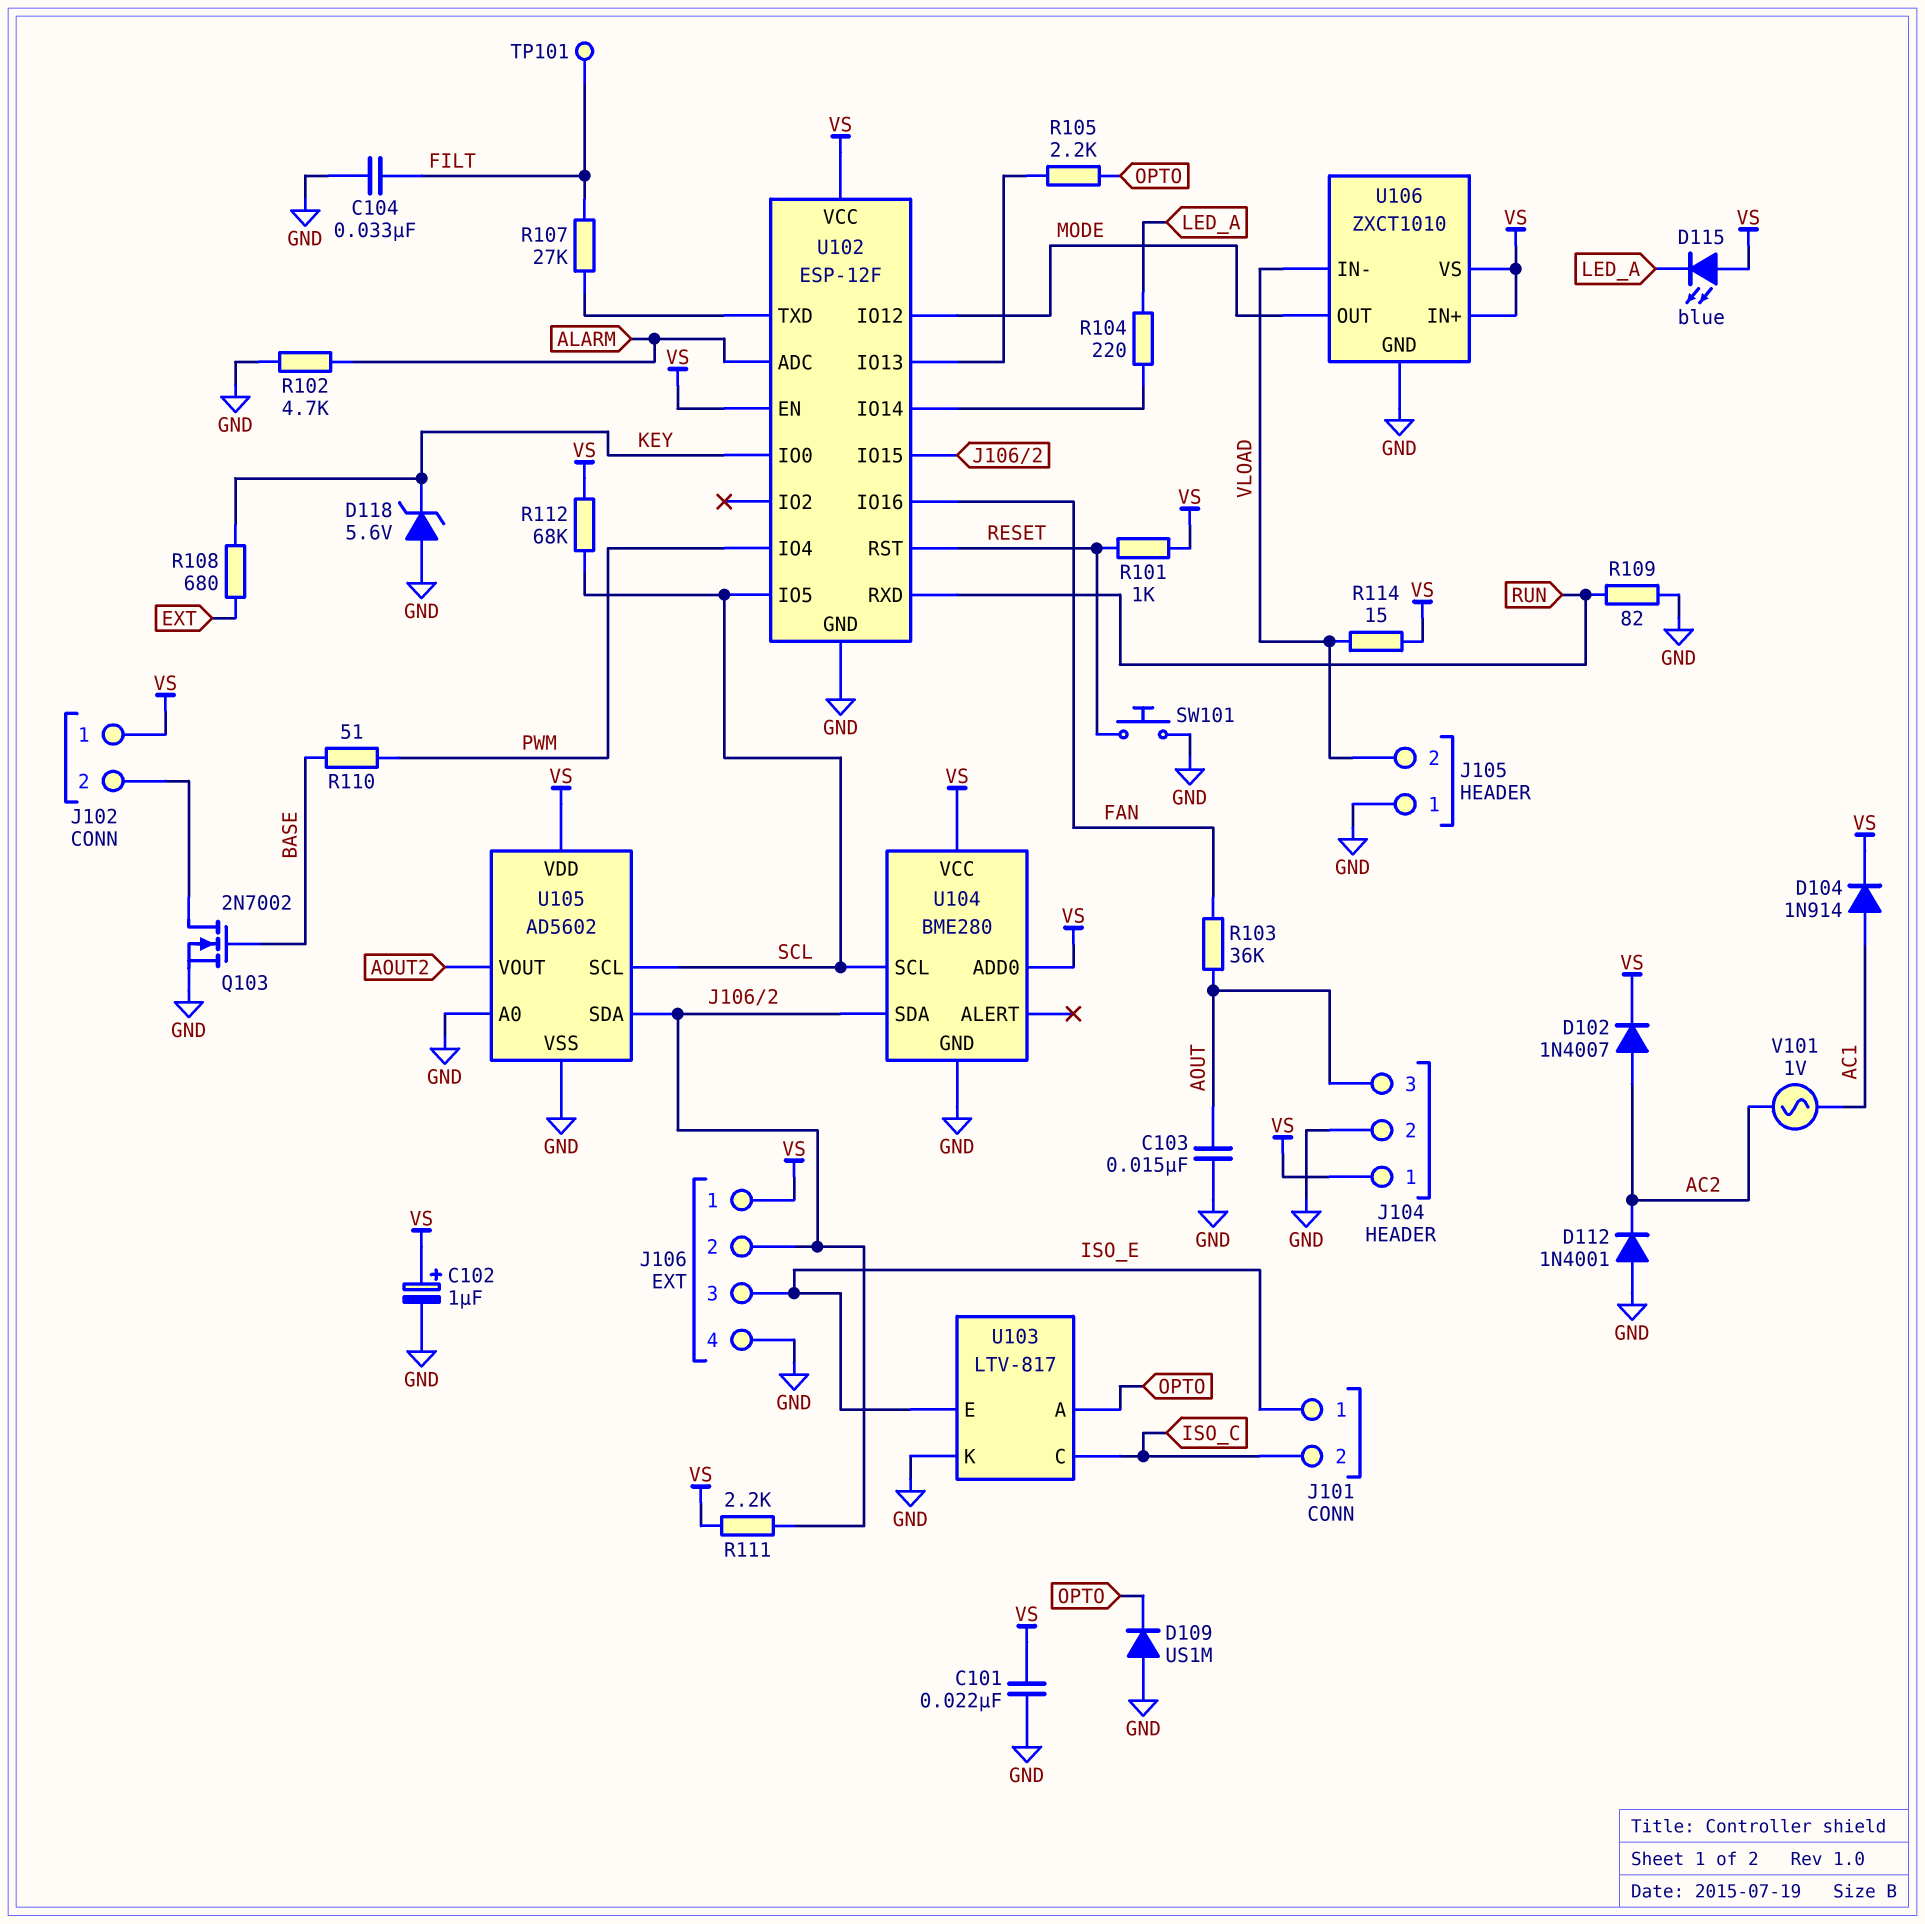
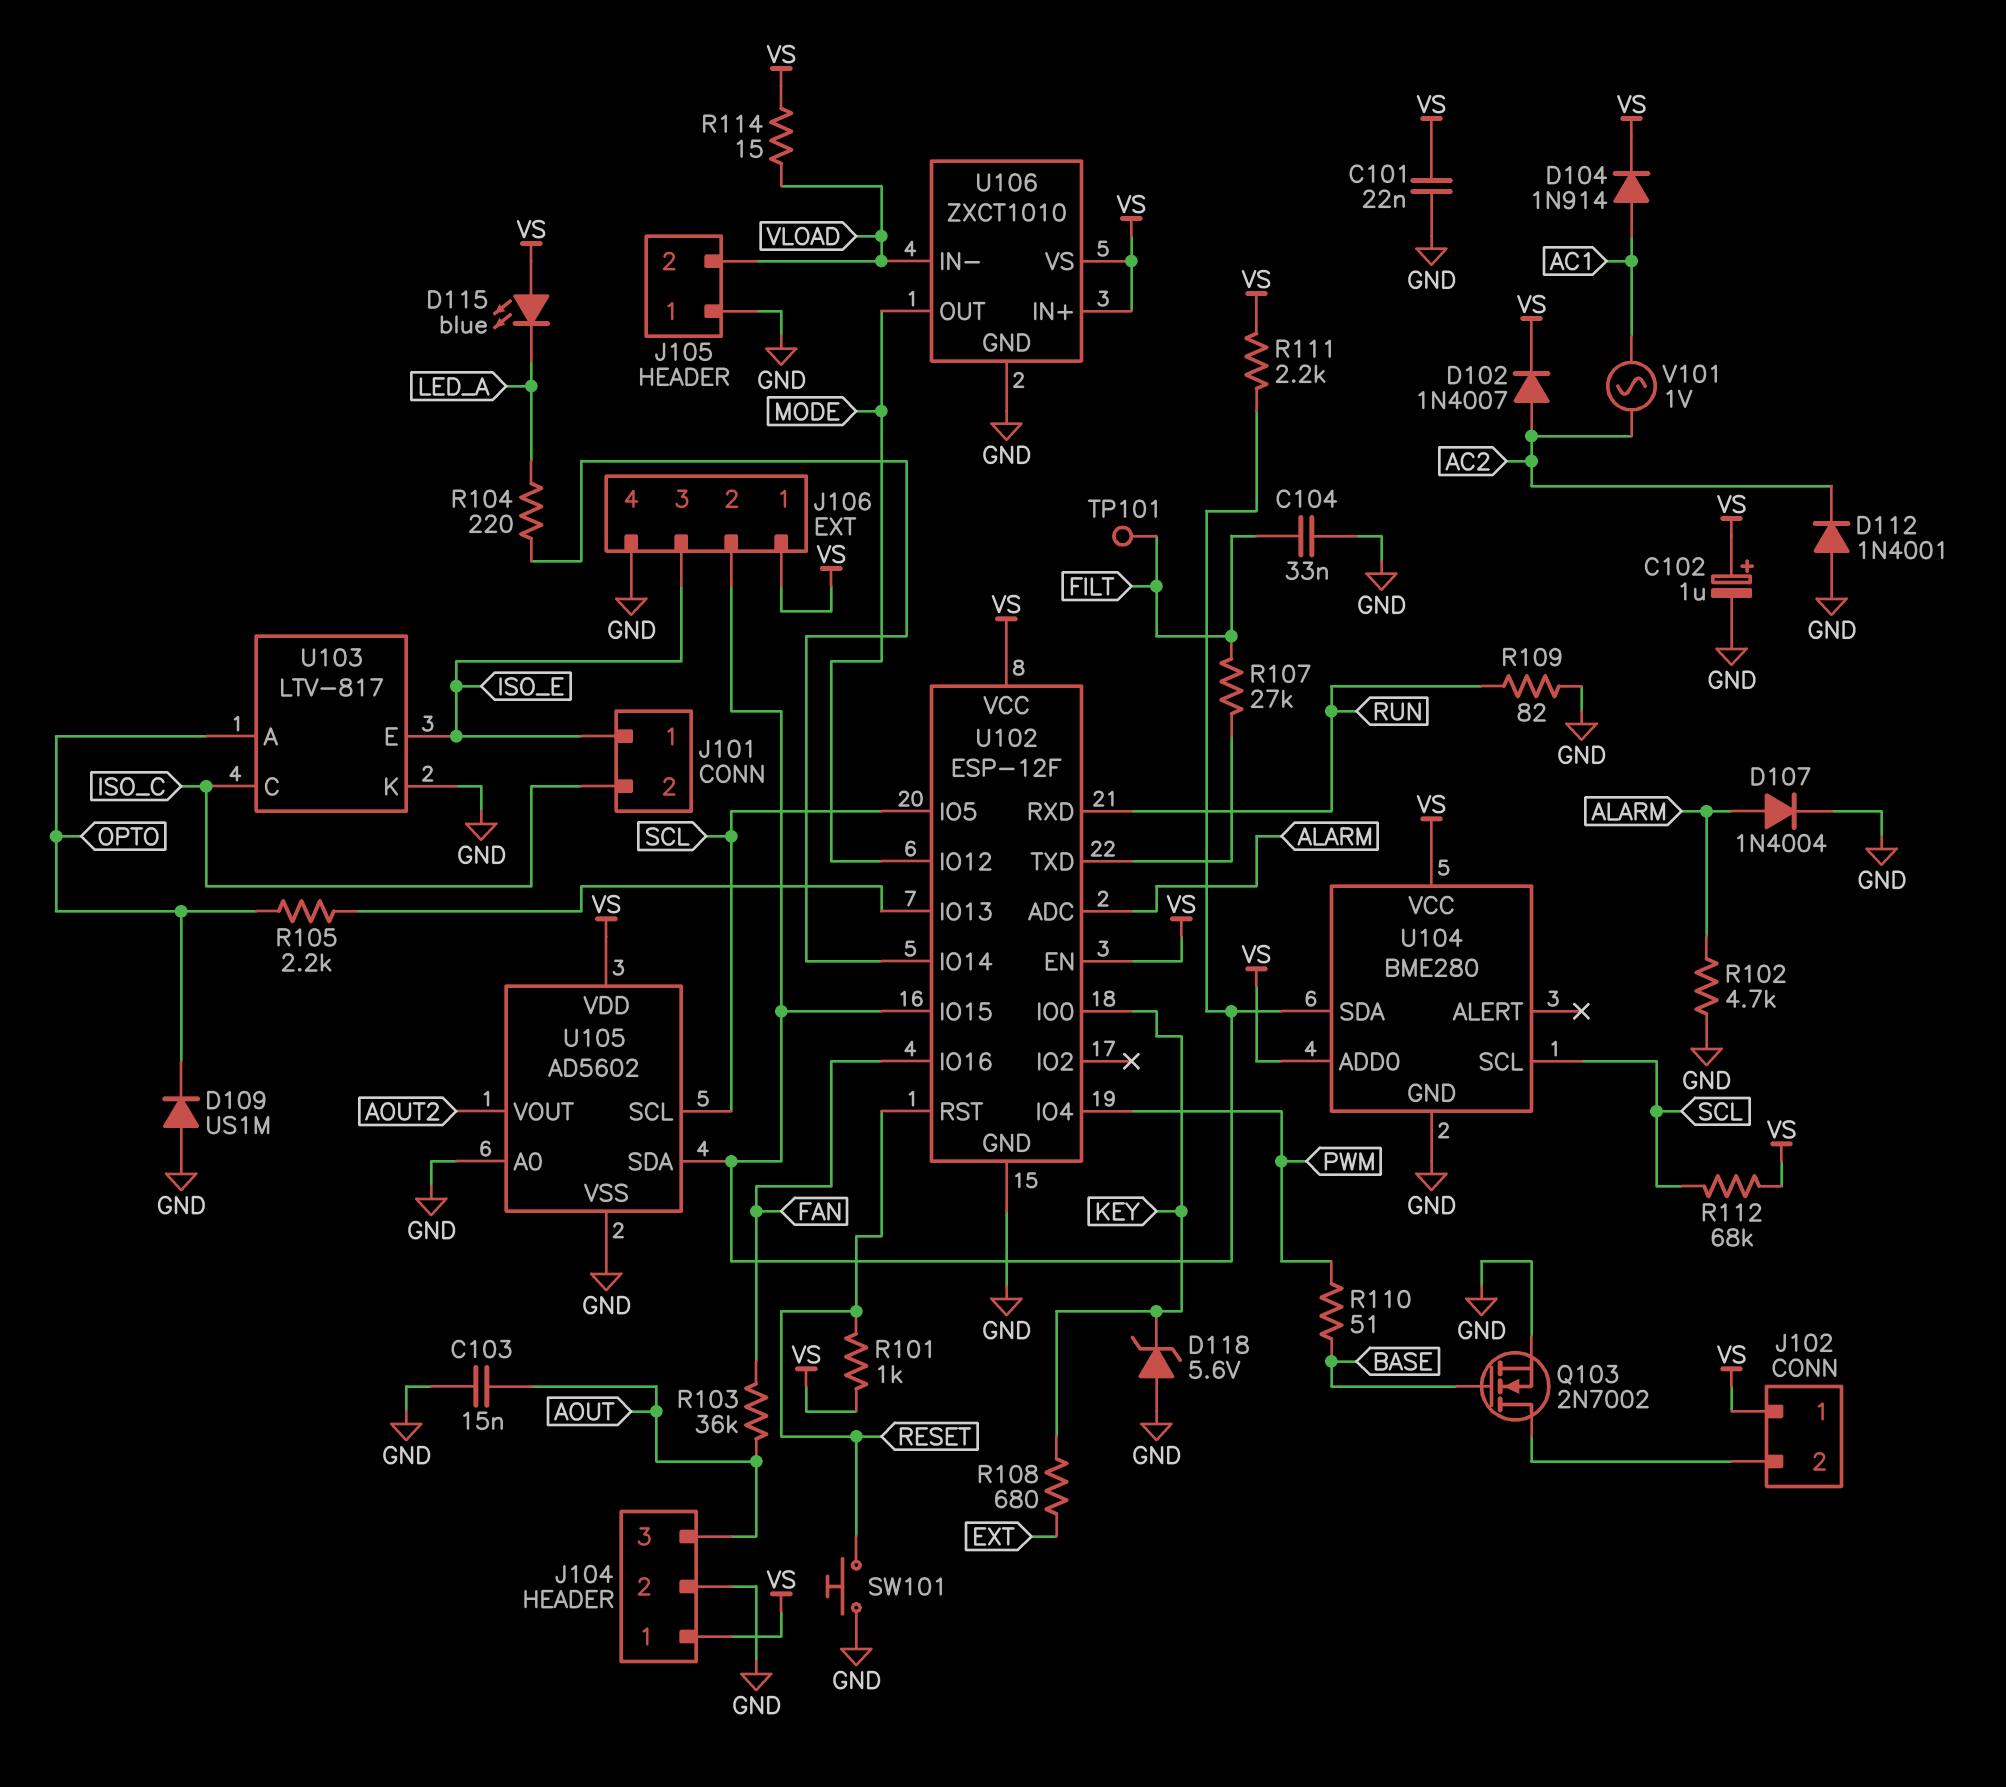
D107: none -> diode 1N4004 (A ALARM, K GND)

